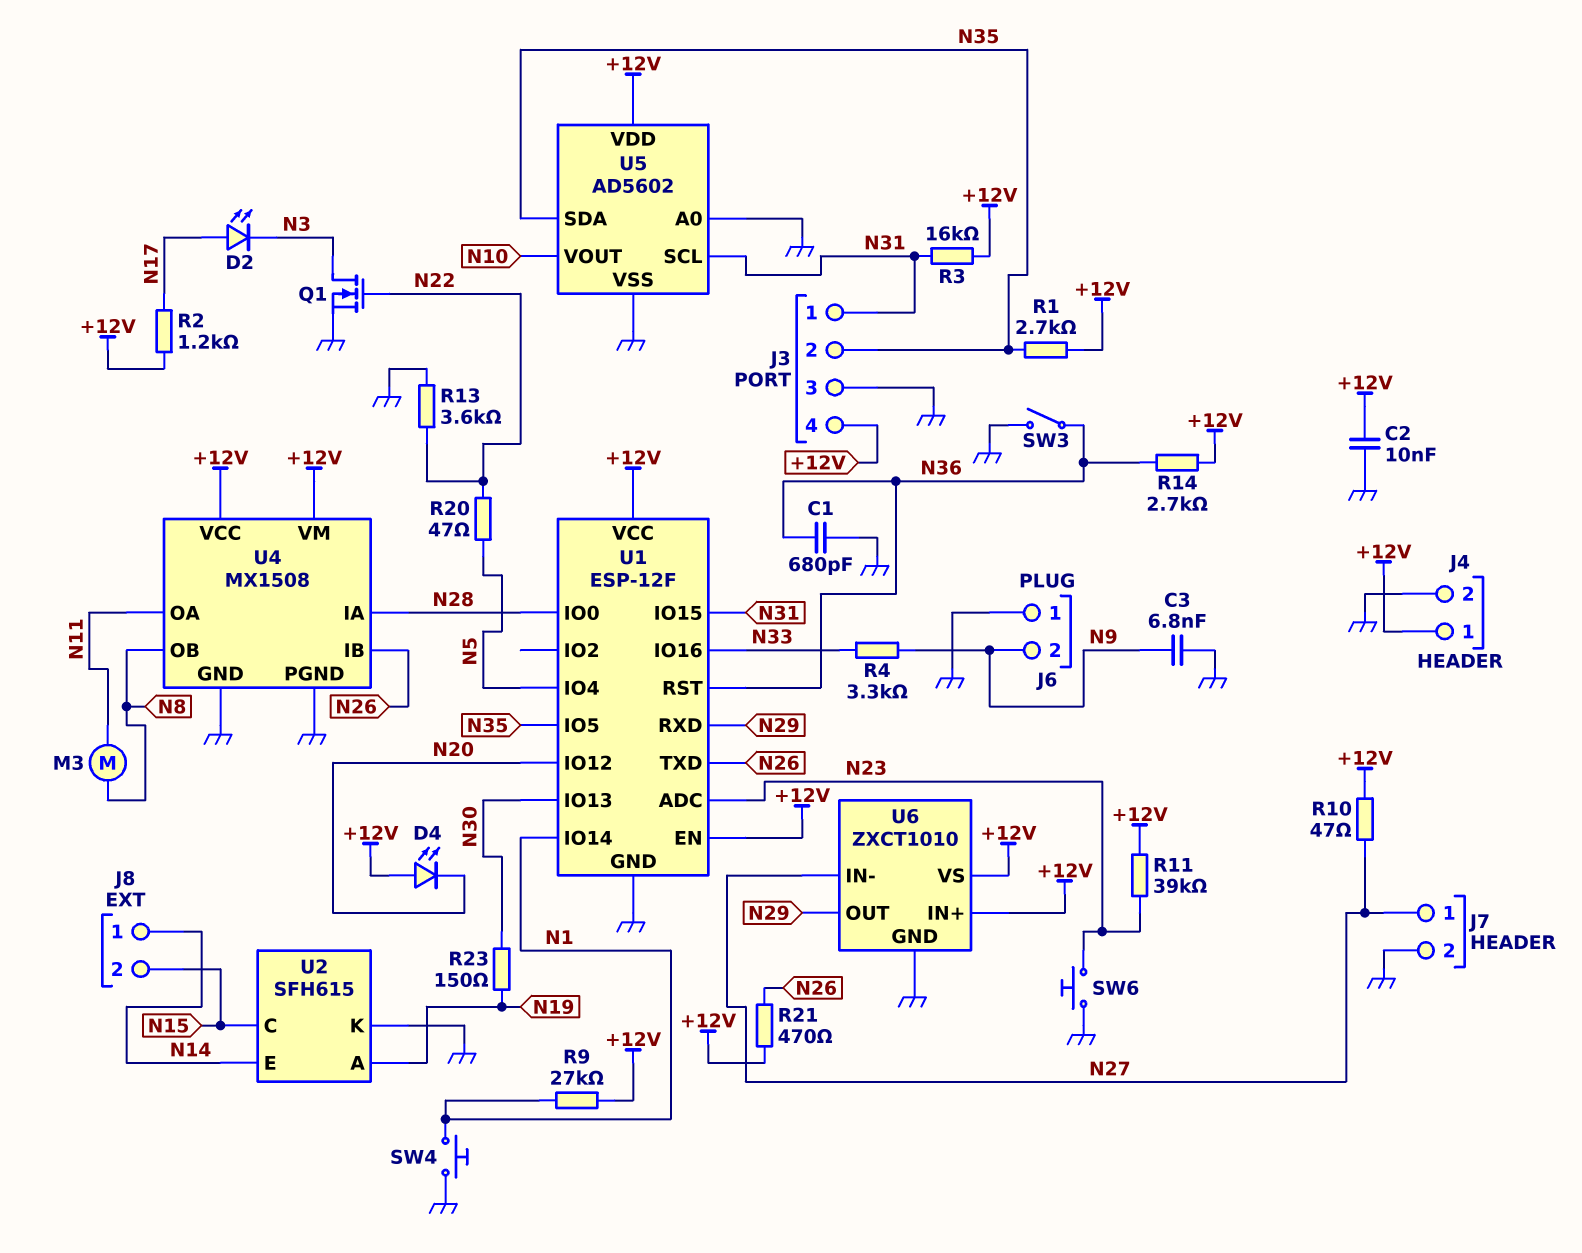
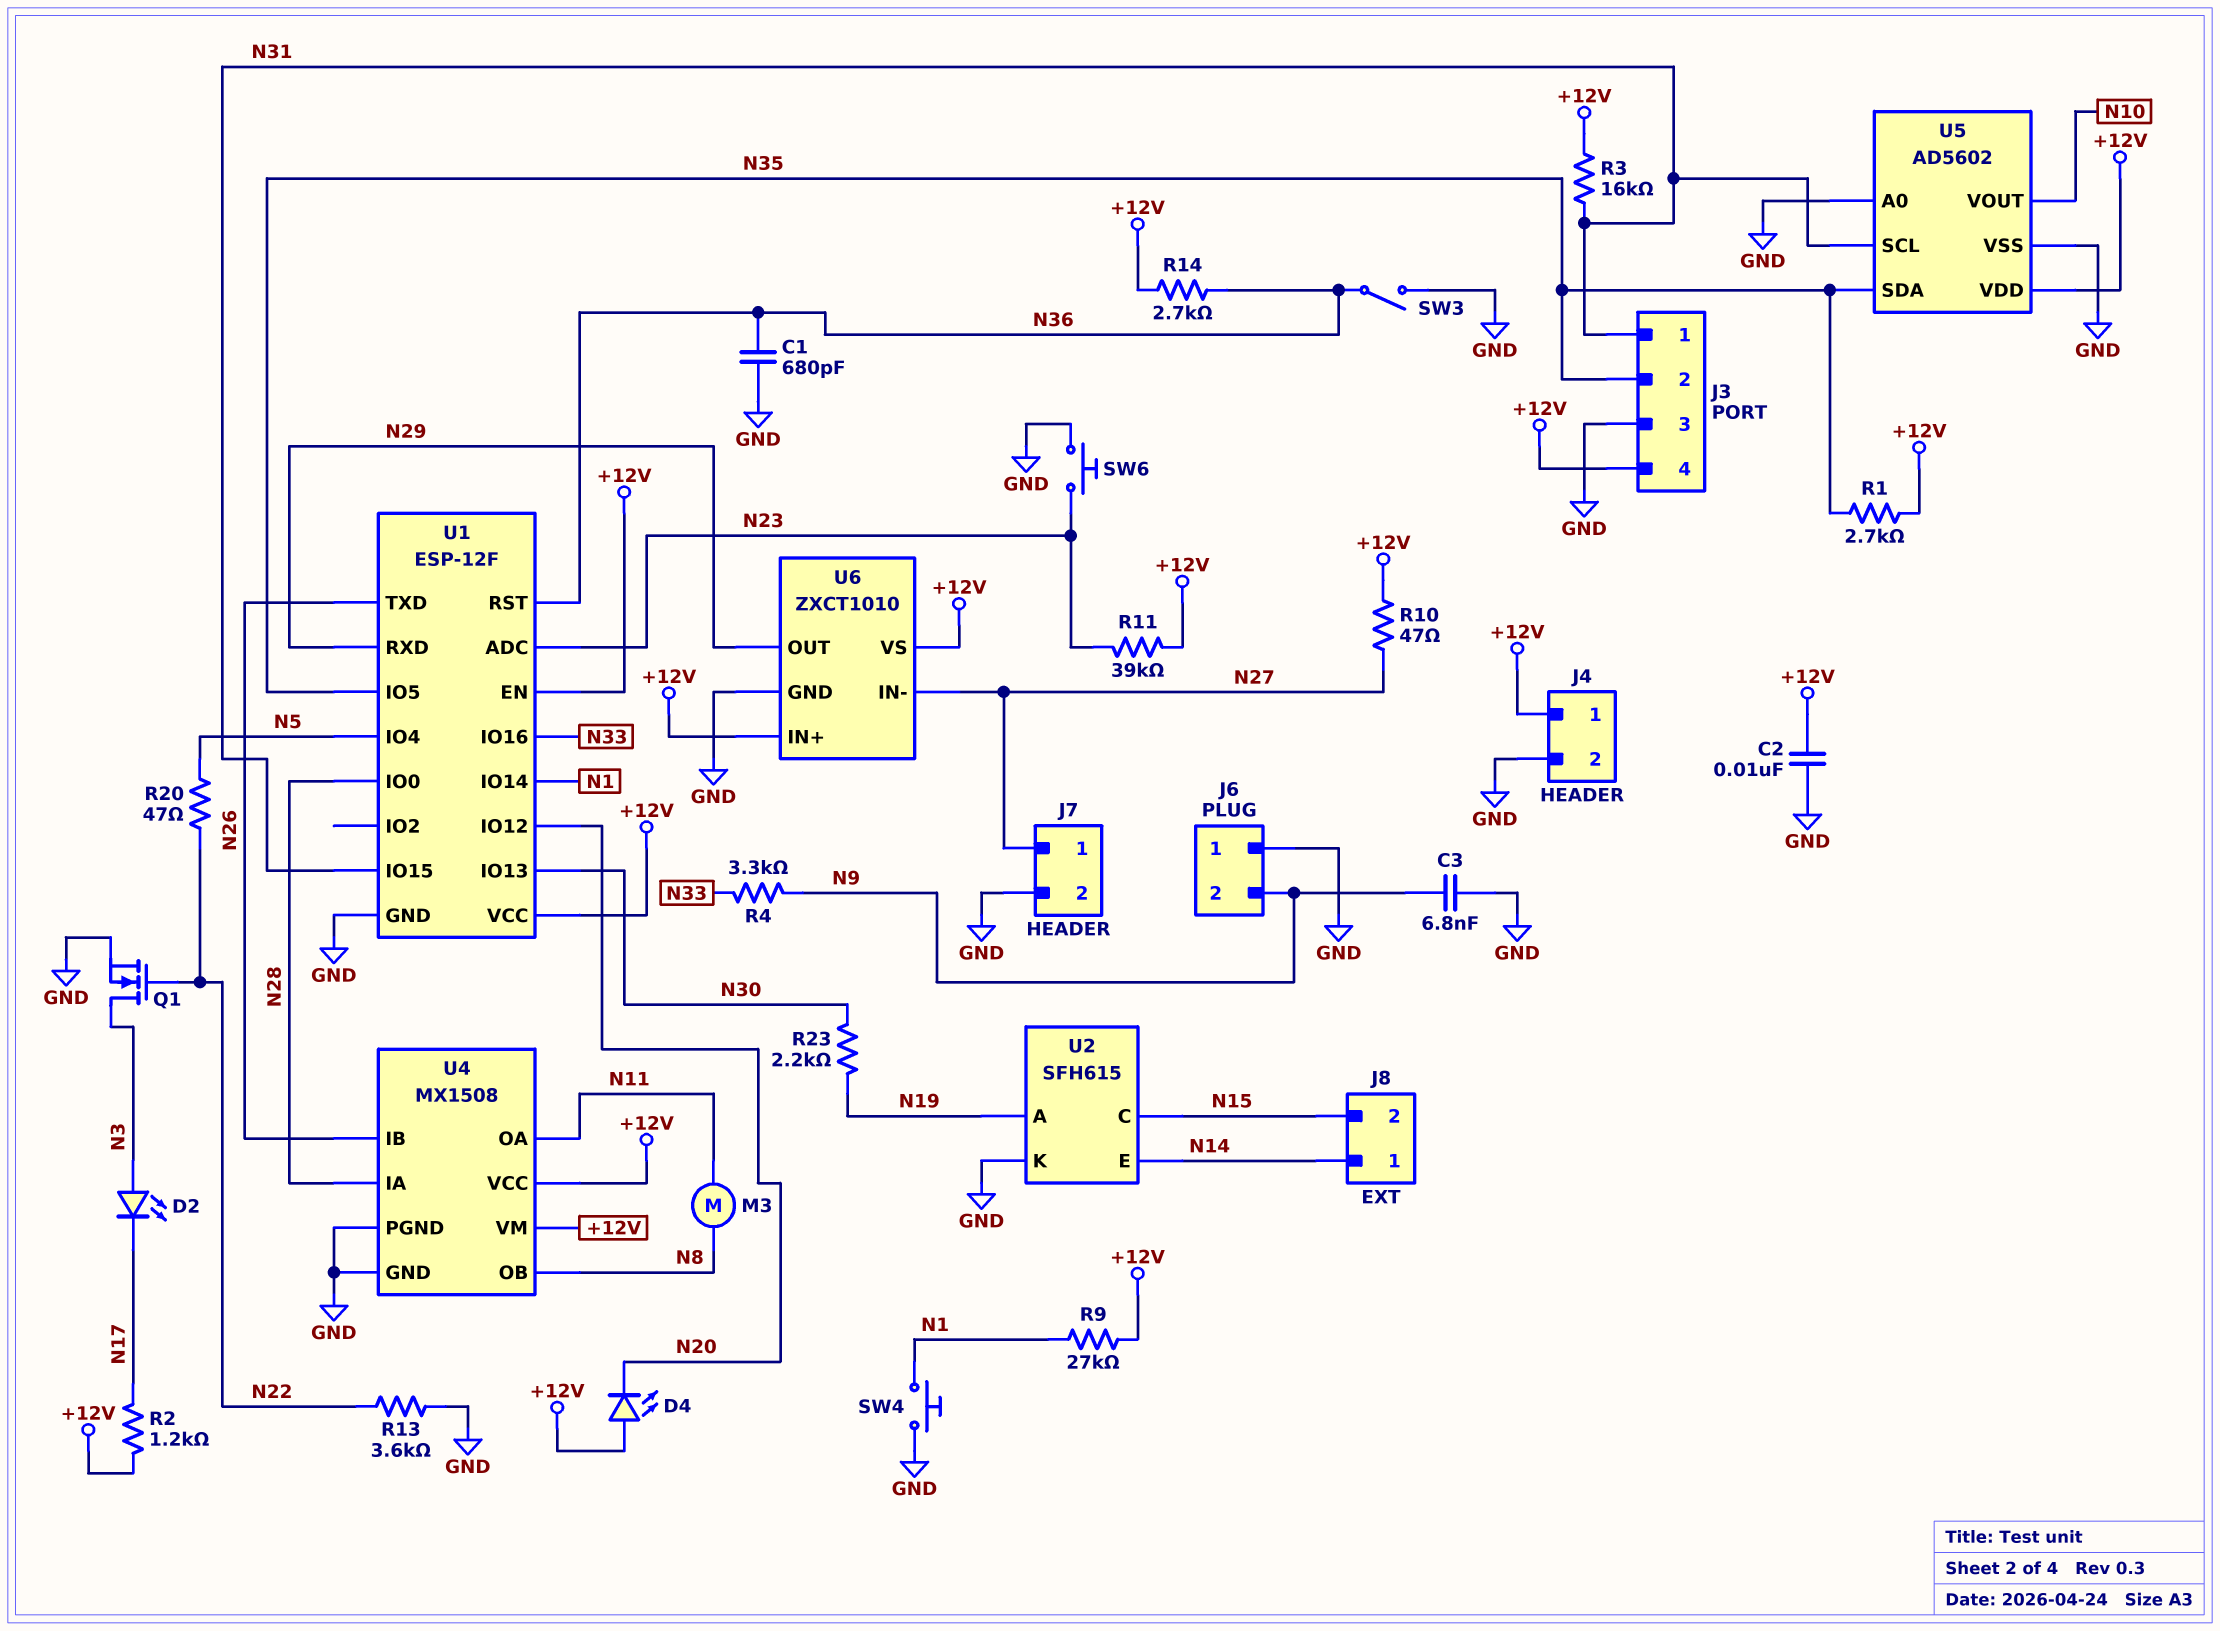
D2: LED (A N17, K N3) -> LED (A N3, K N17)
R21: 470 (+12V, N26) -> none
R23: 150 (N19, N30) -> 2.2k (N19, N30)

